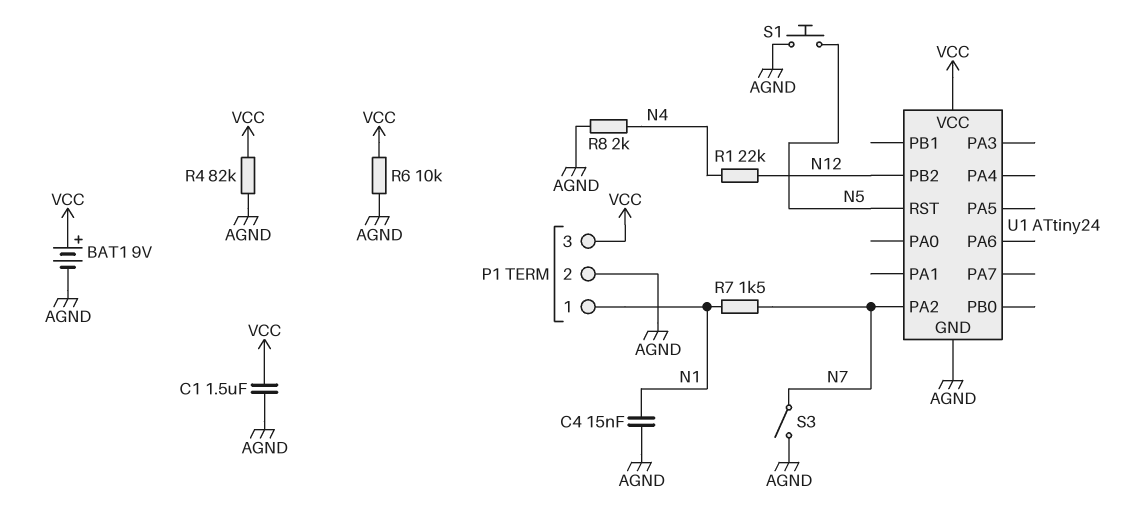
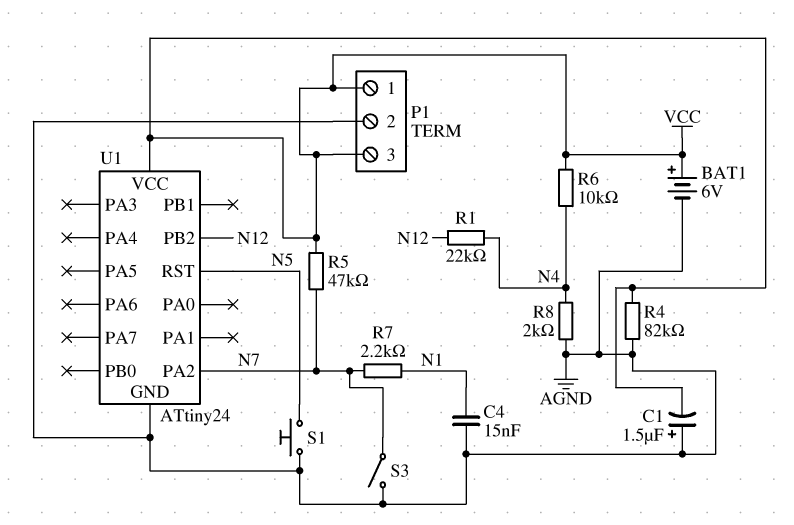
BAT1: 9V (plus VCC, minus AGND) -> 6V (plus VCC, minus AGND)
C1: 1.5uF (AGND, VCC) -> 1.5uF (plus AGND, minus VCC)
P1 pin 1: N1 -> VCC
R5: none -> 47k (N7, VCC)
R6: 10k (AGND, VCC) -> 10k (N4, VCC)
R7: 1.5k (N1, N7) -> 2.2k (N1, N7)

